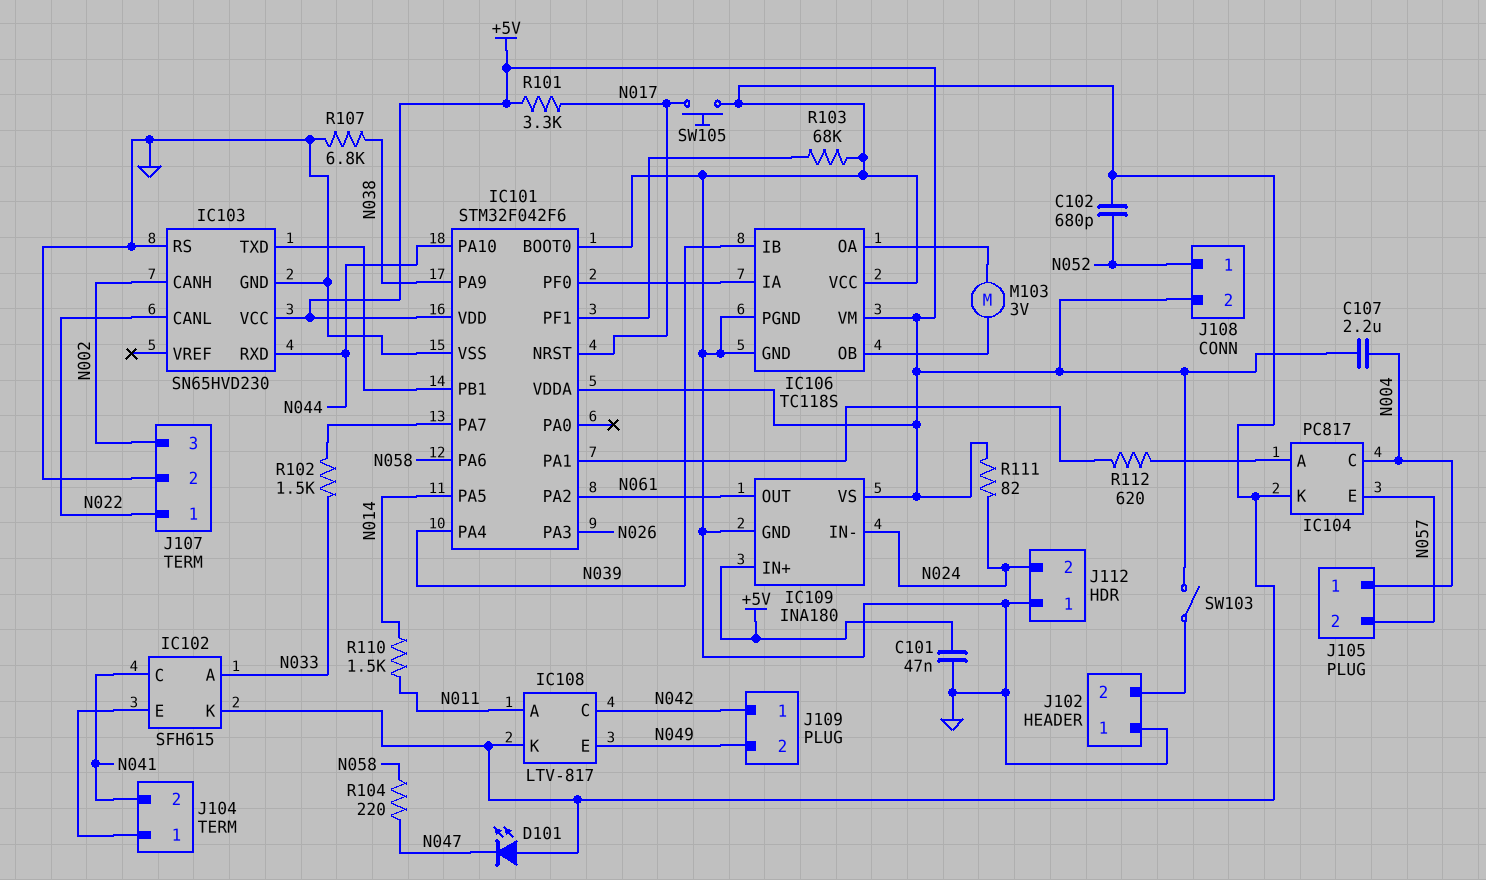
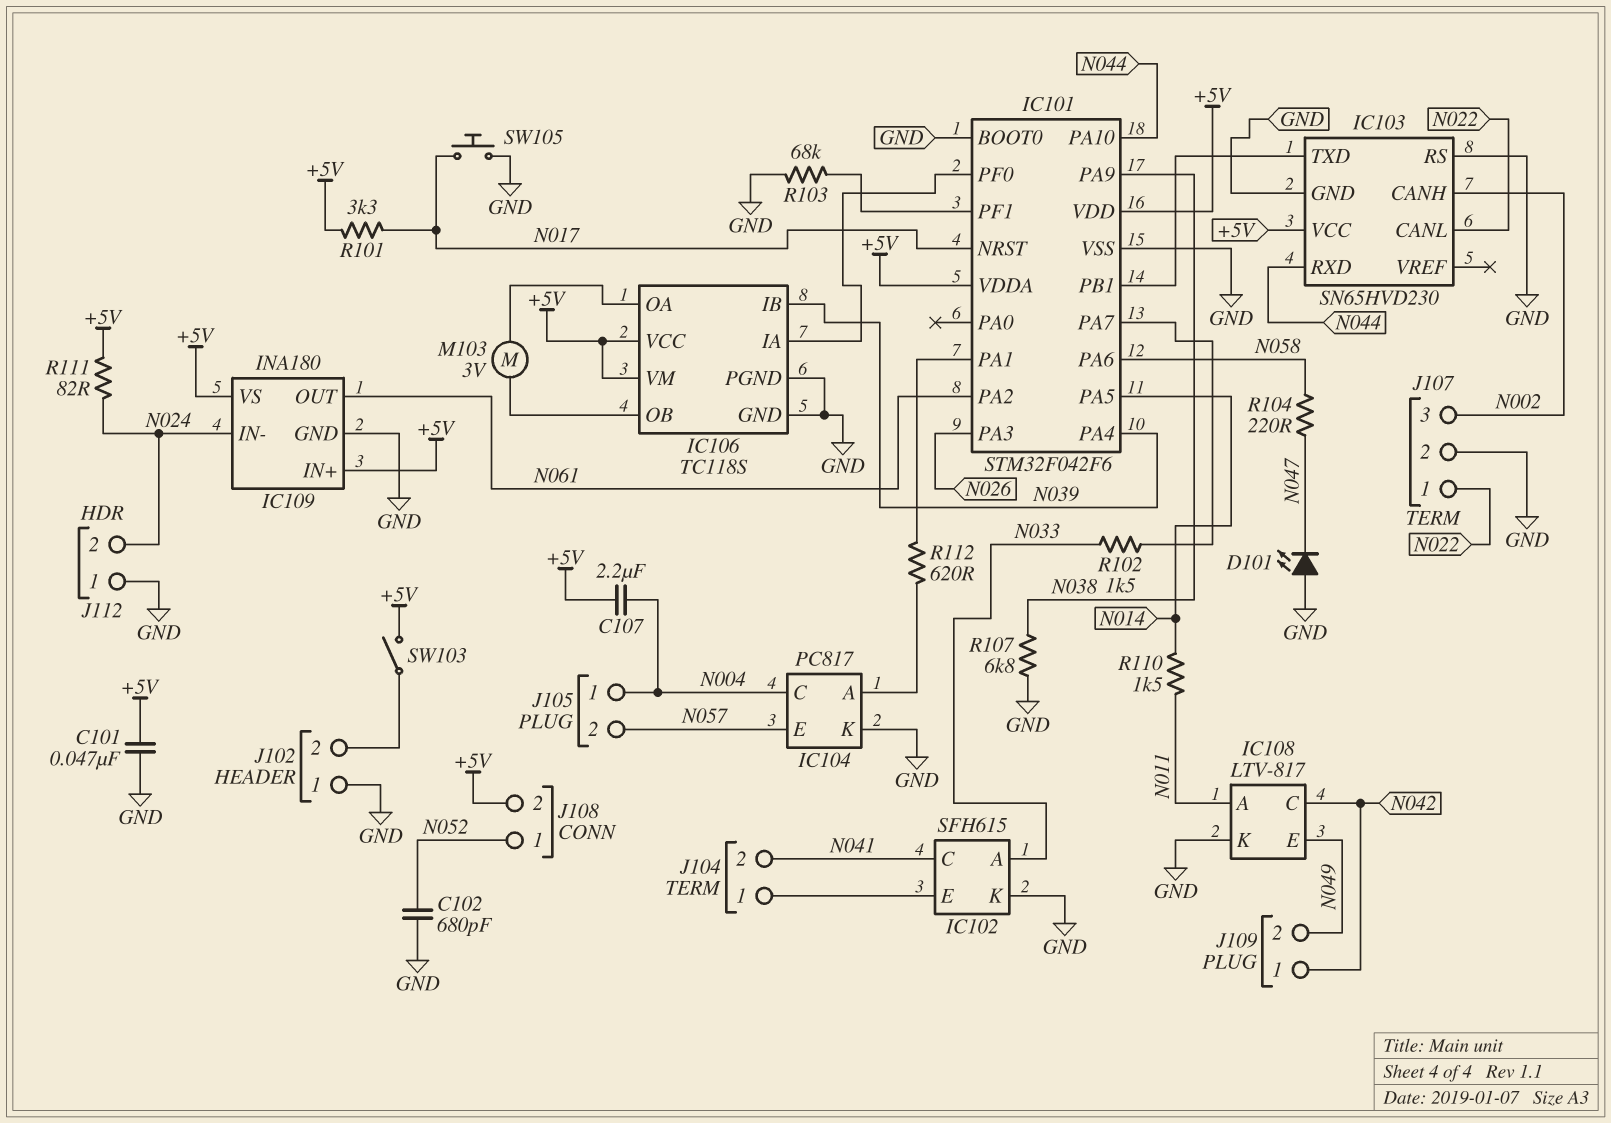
IC106 pin VCC: GND -> +5V

